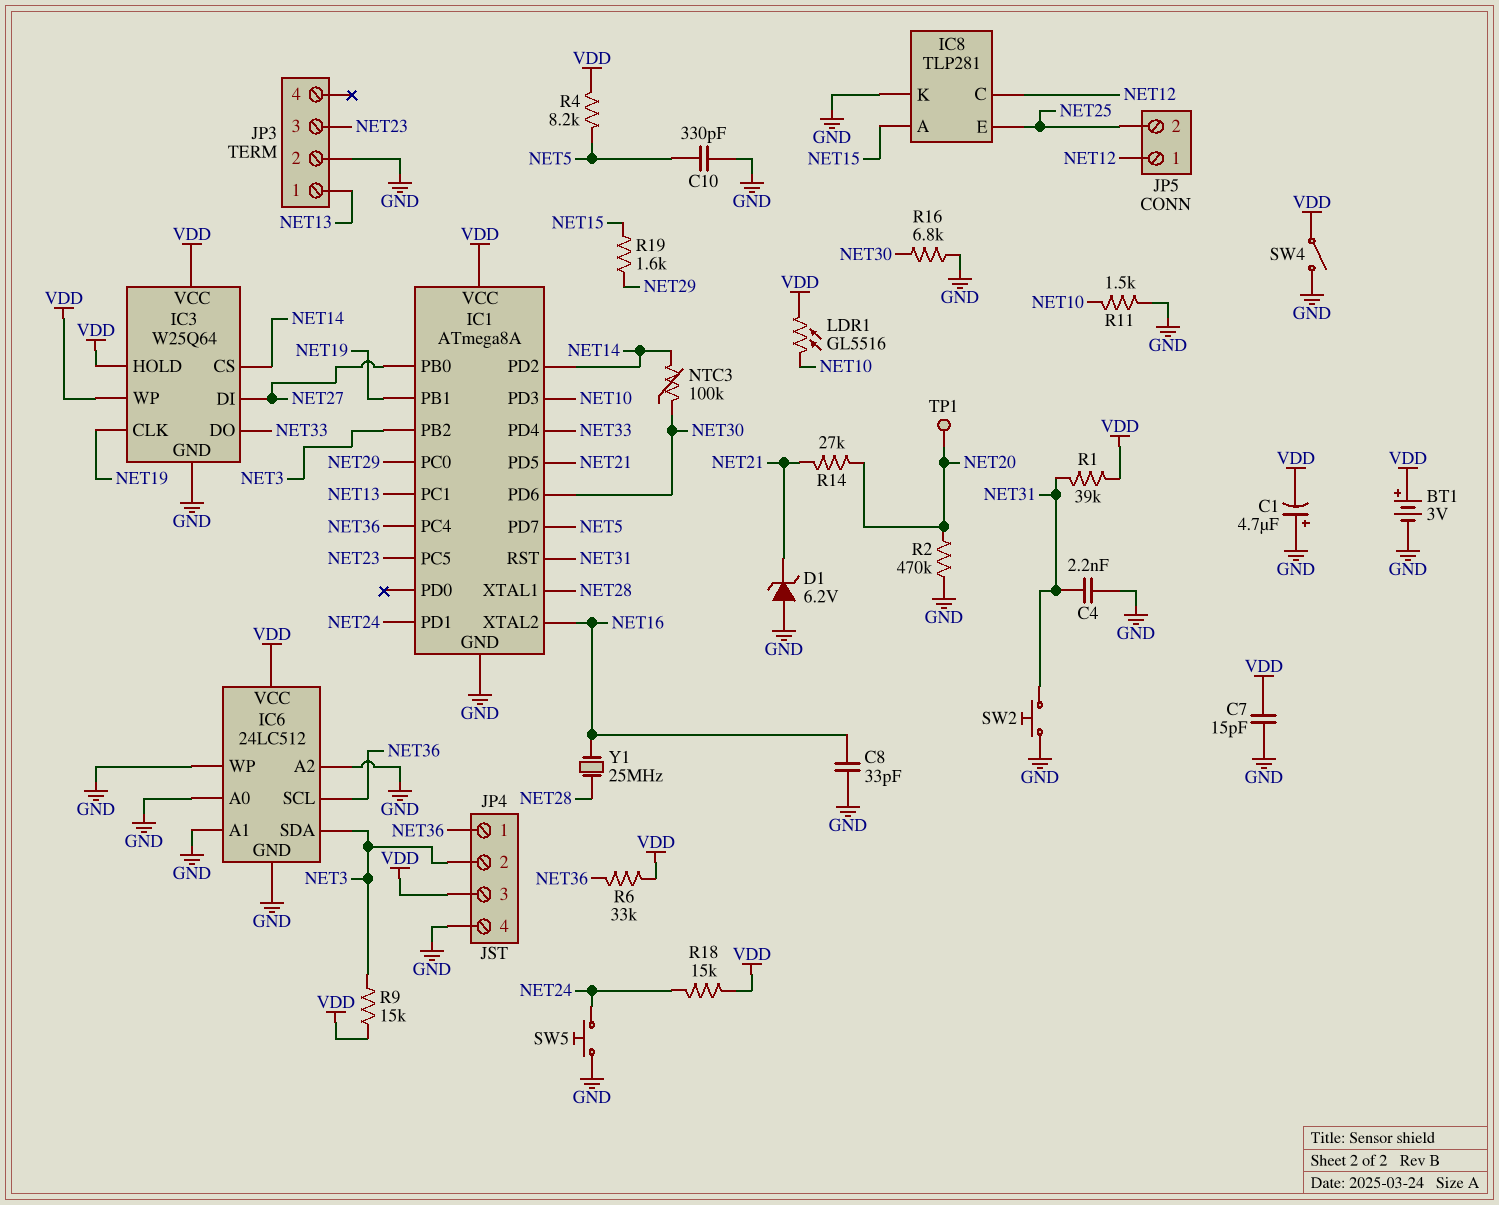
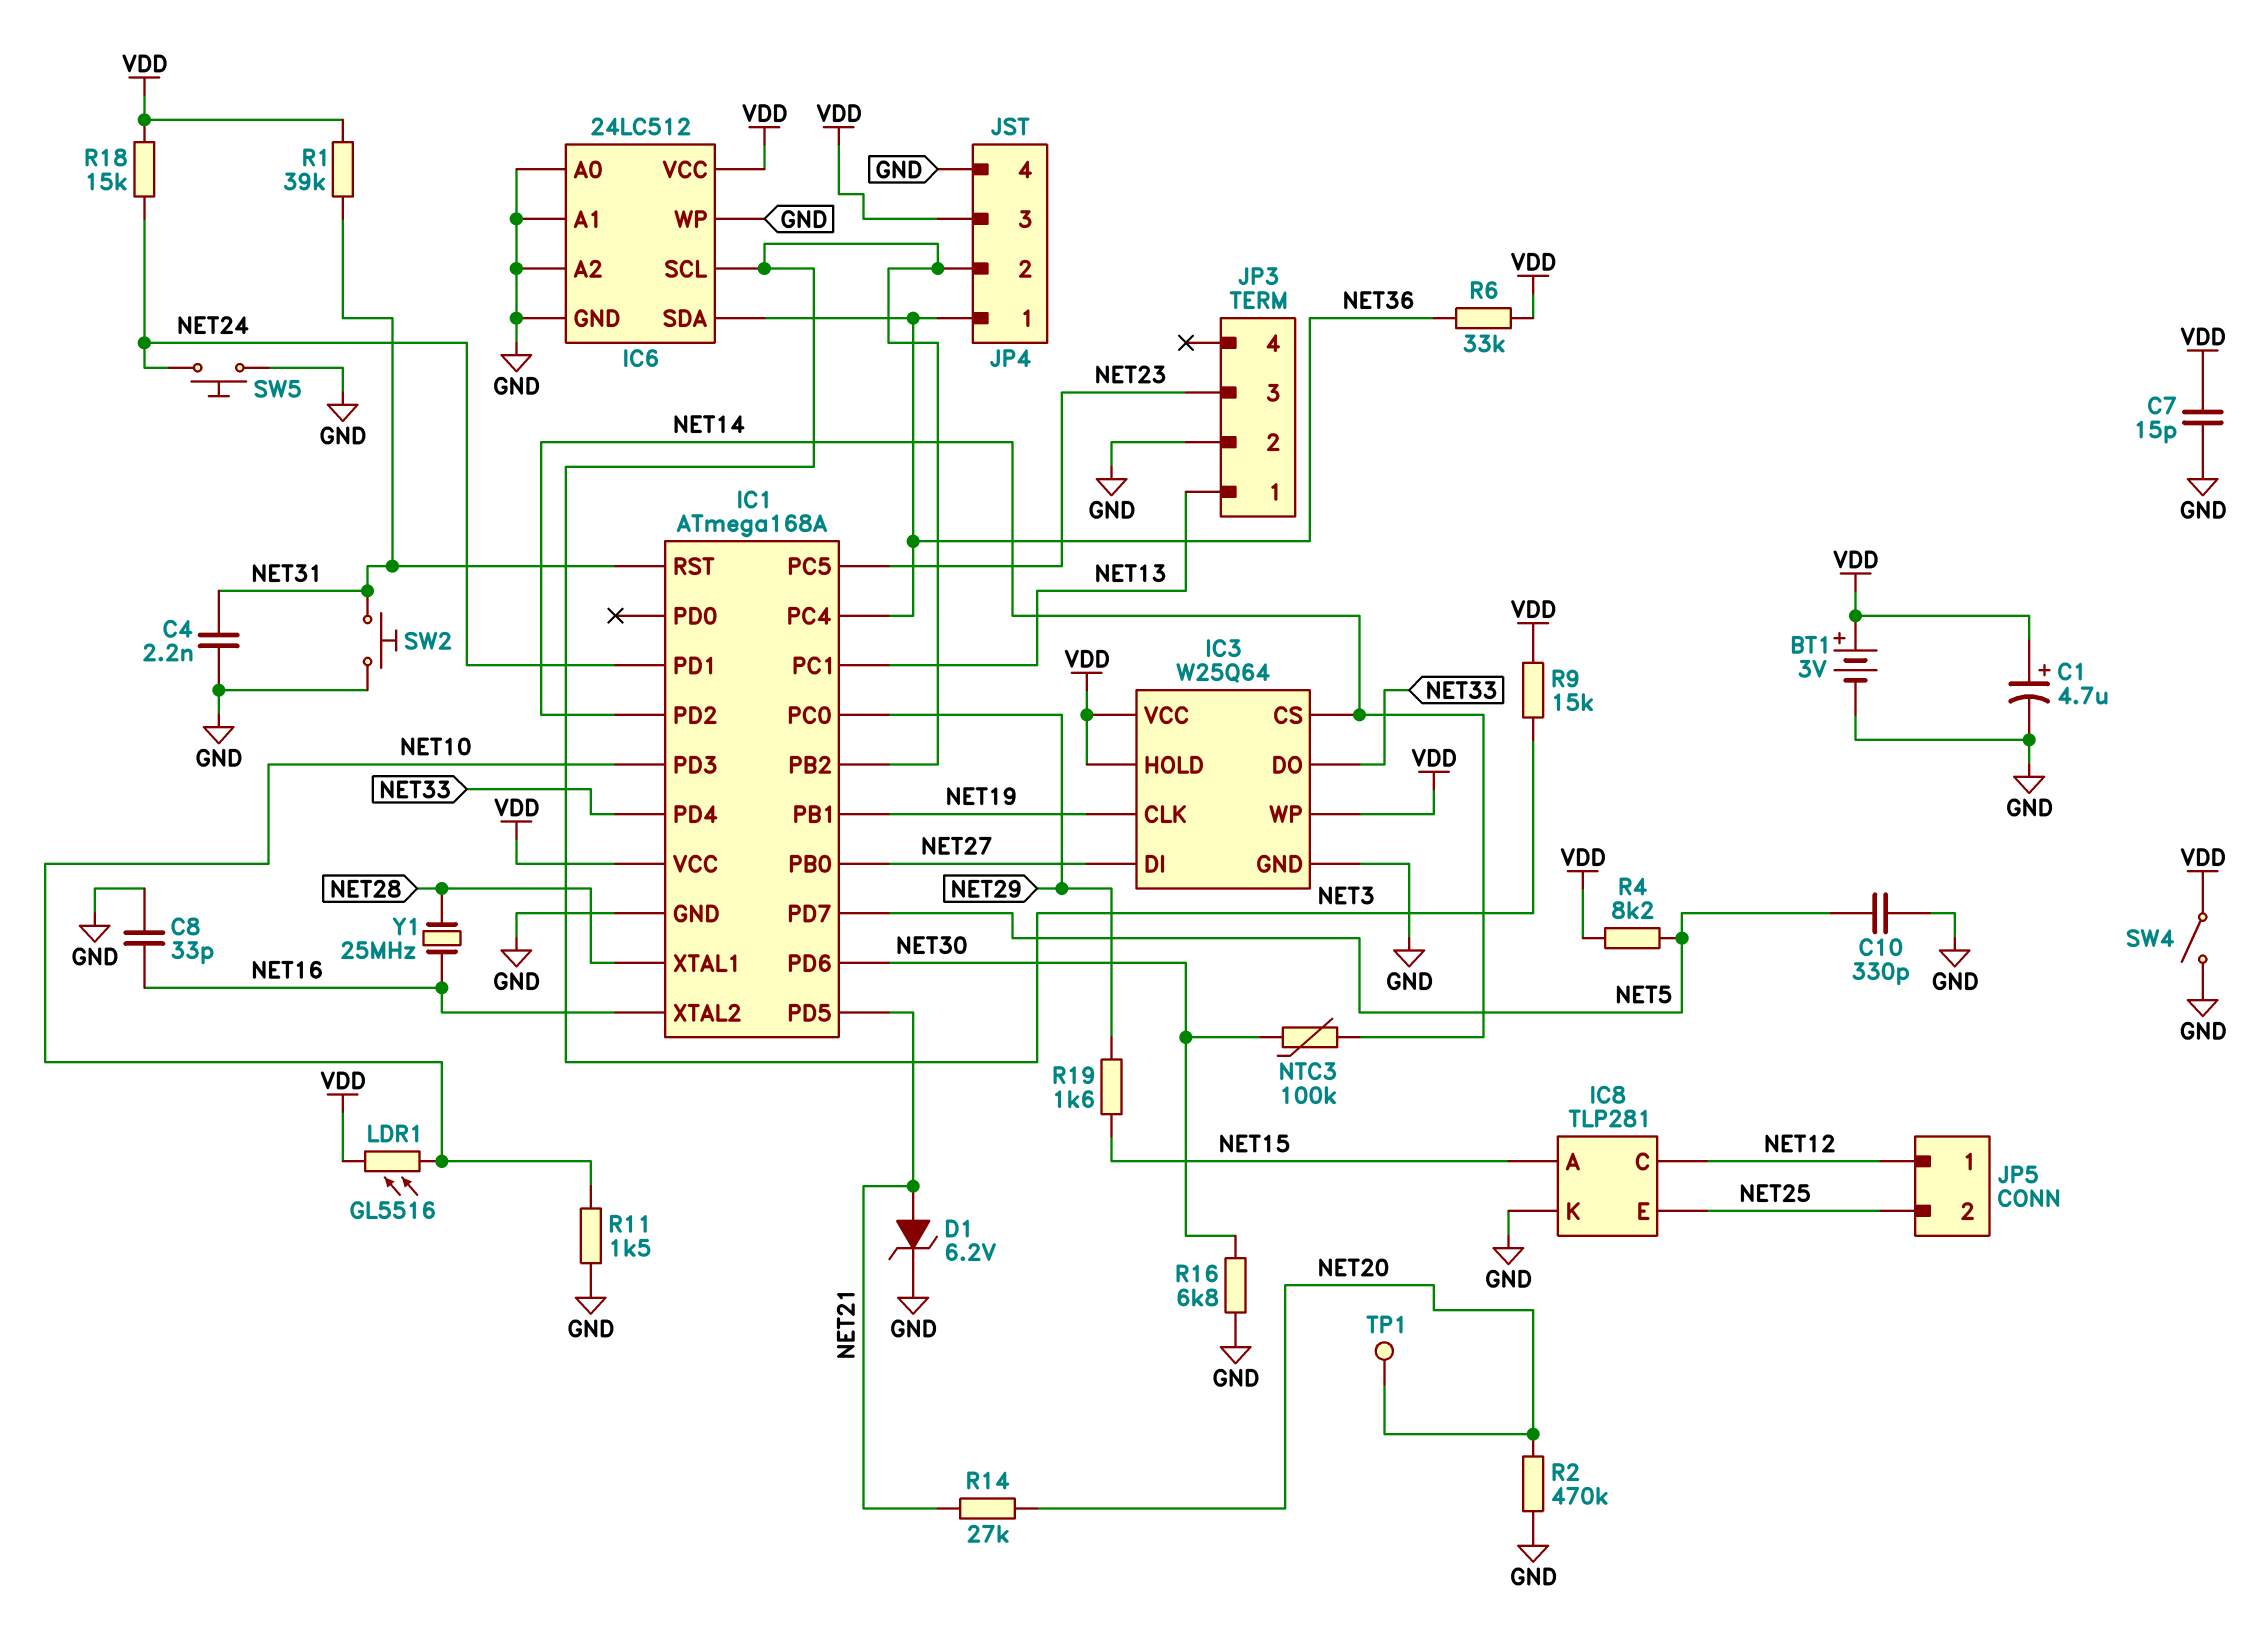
C1: 4.7uF (plus GND, minus VDD) -> 4.7uF (plus VDD, minus GND)
D1: zener 6.2V (A GND, K NET21) -> zener 6.2V (A NET21, K GND)
IC1: ATmega8A -> ATmega168A
IC6 pin SCL: NET36 -> NET3
IC6 pin SDA: NET3 -> NET36

